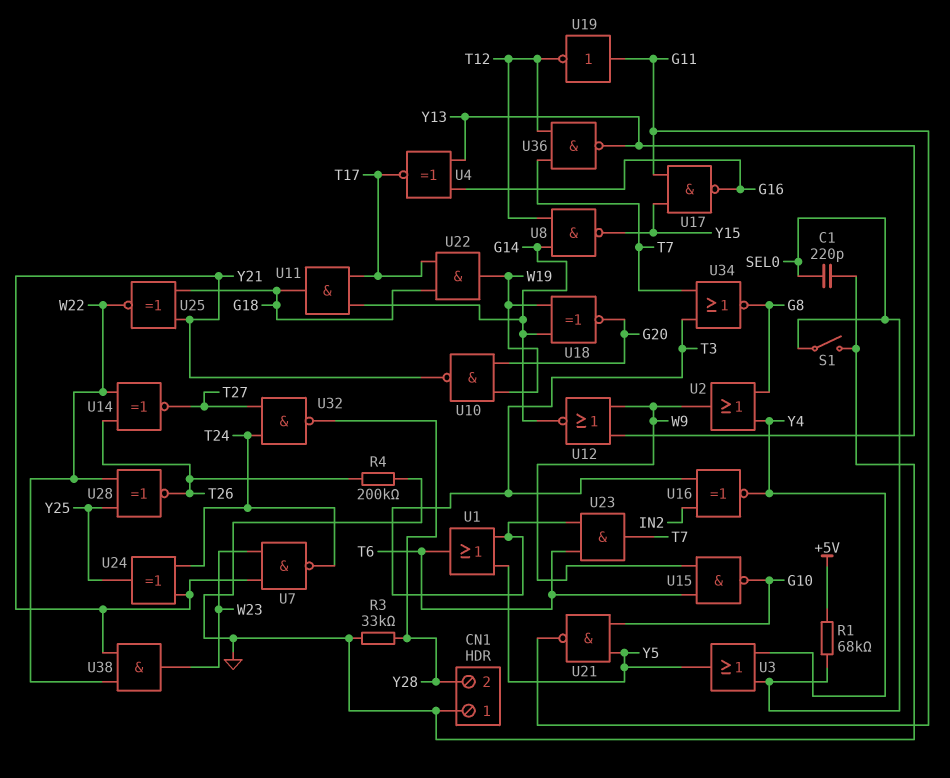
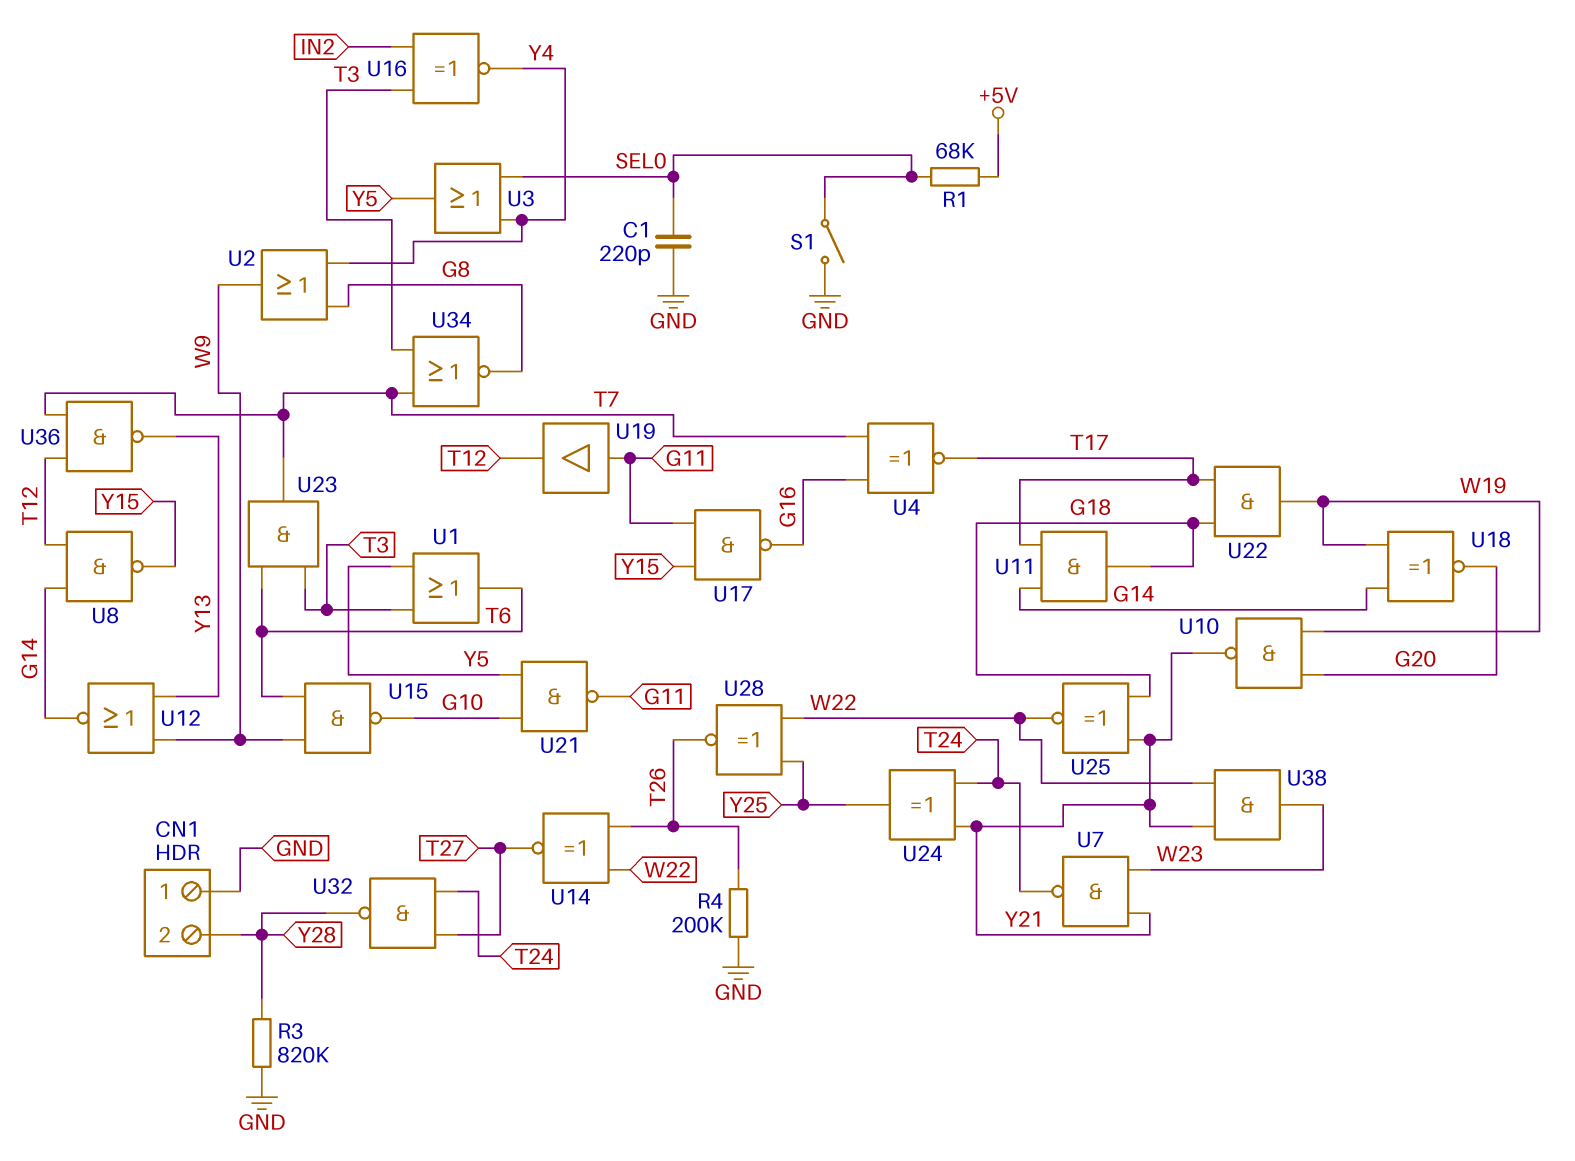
R3: 33k (GND, Y28) -> 820k (GND, Y28)
U4: XNOR (in G16, in Y13, out T17) -> XNOR (in G16, in T7, out T17)
U19: NOT (in G11, out T12) -> buffer (in G11, out T12)

